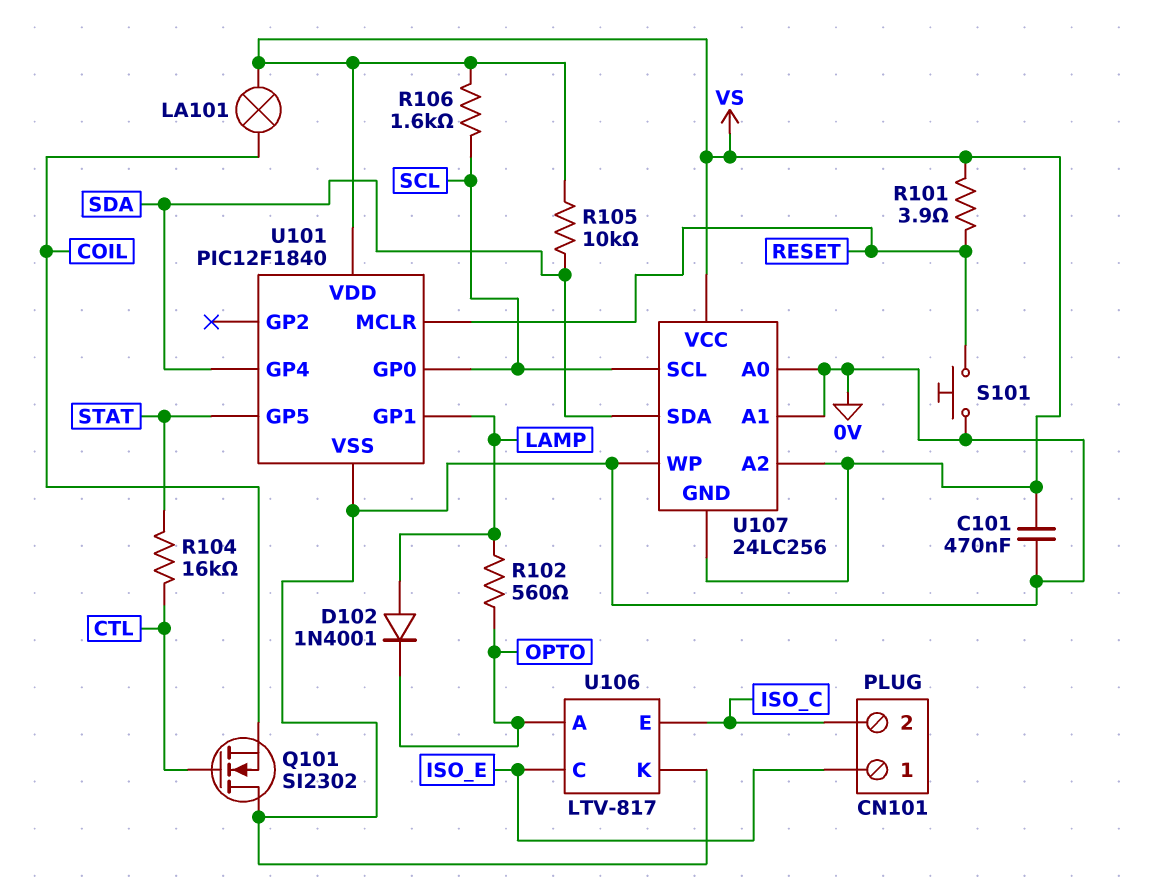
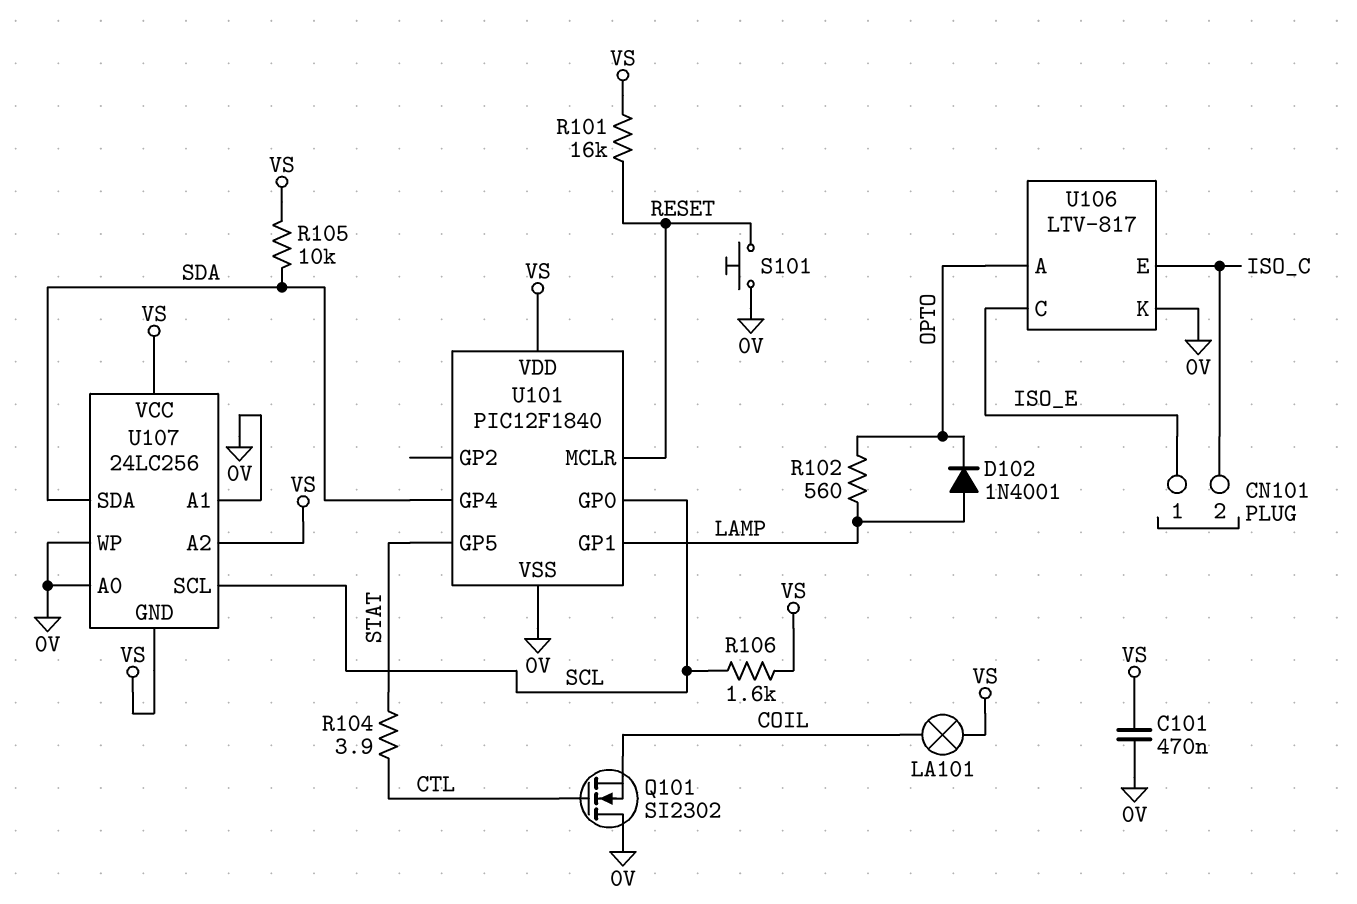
R101: 3.9 (RESET, VS) -> 16k (RESET, VS)
R104: 16k (CTL, STAT) -> 3.9 (CTL, STAT)

